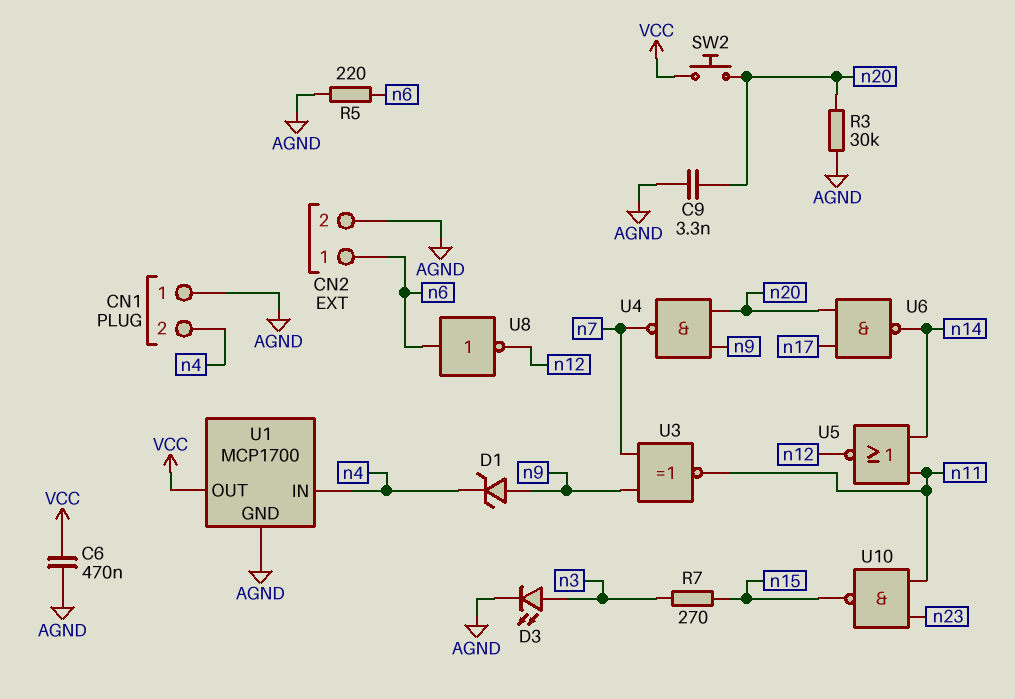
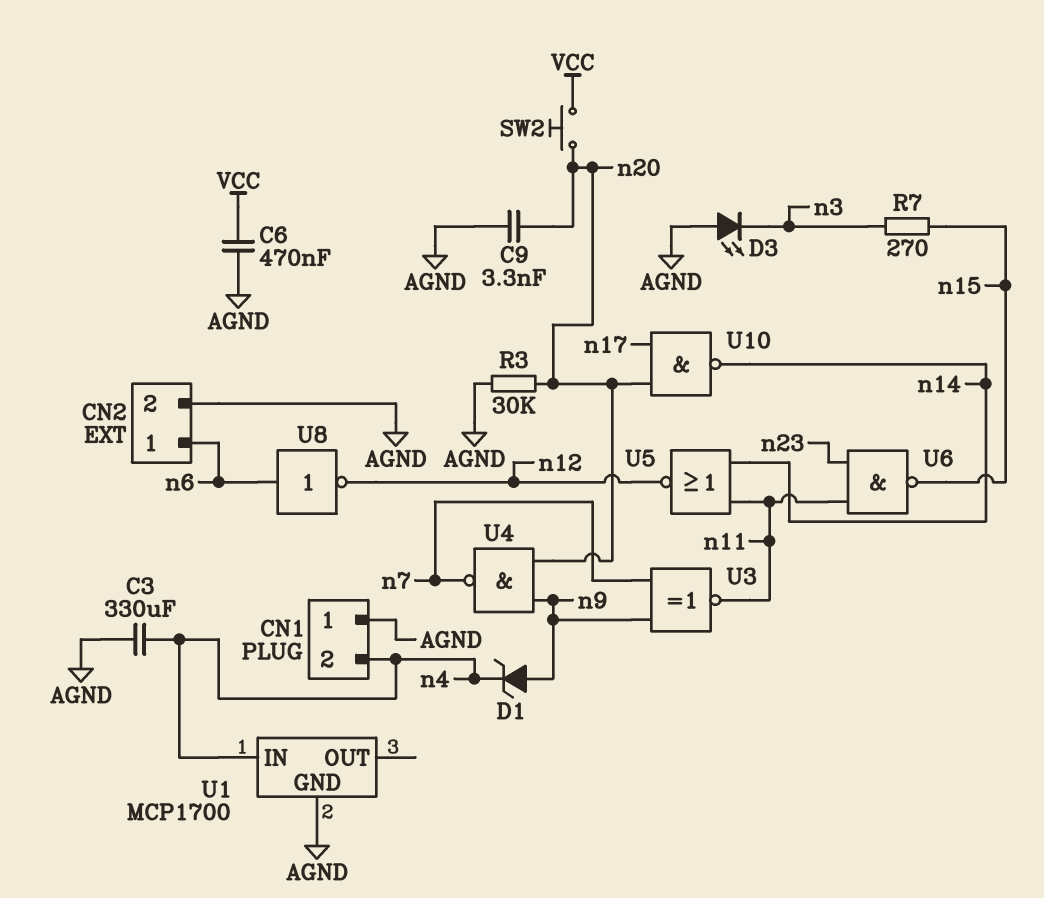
C3: none -> 330uF (AGND, n4)
D3: LED (A n3, K AGND) -> LED (A AGND, K n3)
R5: 220 (AGND, n6) -> none
U1 pin OUT: VCC -> none
U6: NAND (in n17, in n20, out n14) -> NAND (in n11, in n23, out n15)
U10: NAND (in n11, in n23, out n15) -> NAND (in n17, in n20, out n14)

